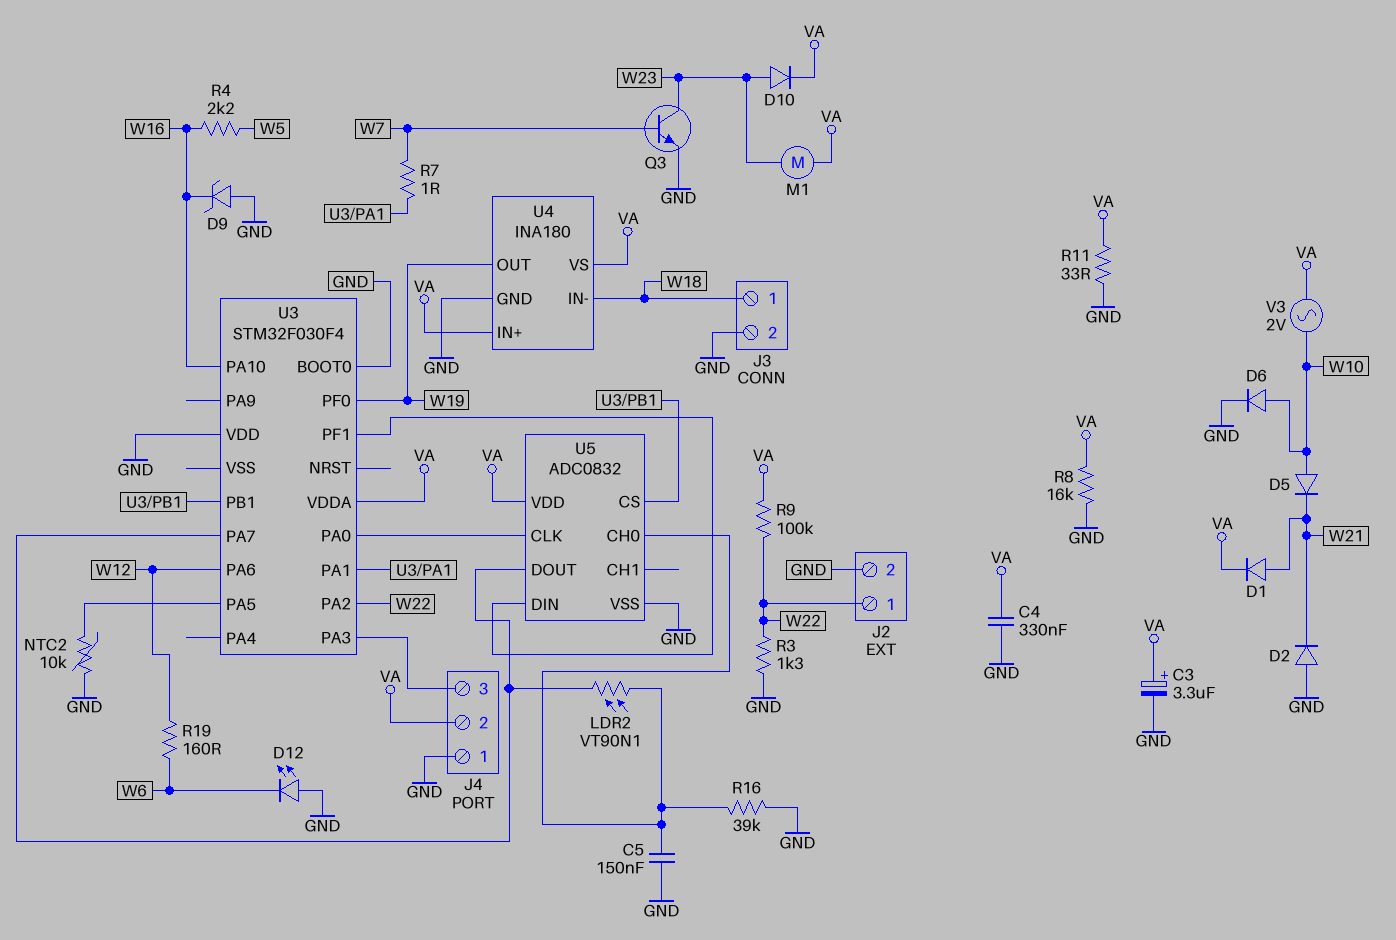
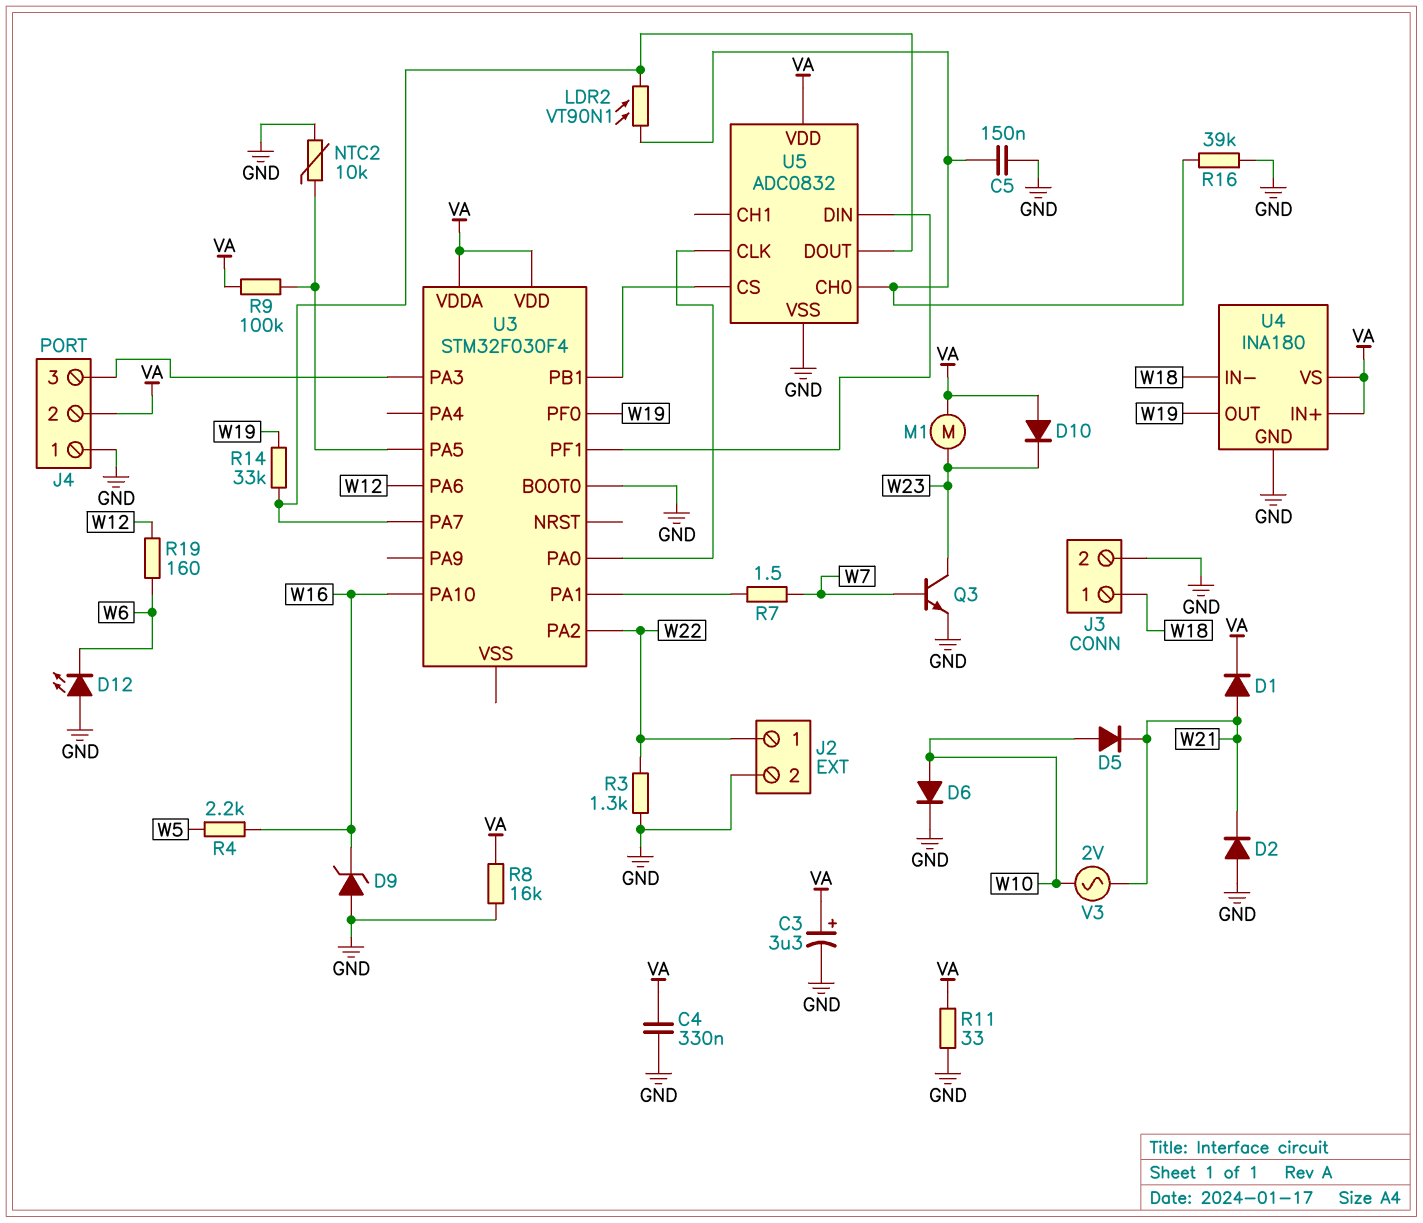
D10: diode (A W23, K VA) -> diode (A VA, K W23)
R7: 1 (U3/PA1, W7) -> 1.5 (U3/PA1, W7)
R9: 100k (VA, W22) -> 100k (U3/PA5, VA)
R14: none -> 33k (U3/PA7, W19)
U3 pin VDD: GND -> VA
V3: AC 2V (VA, W10) -> AC 2V (W10, W21)

